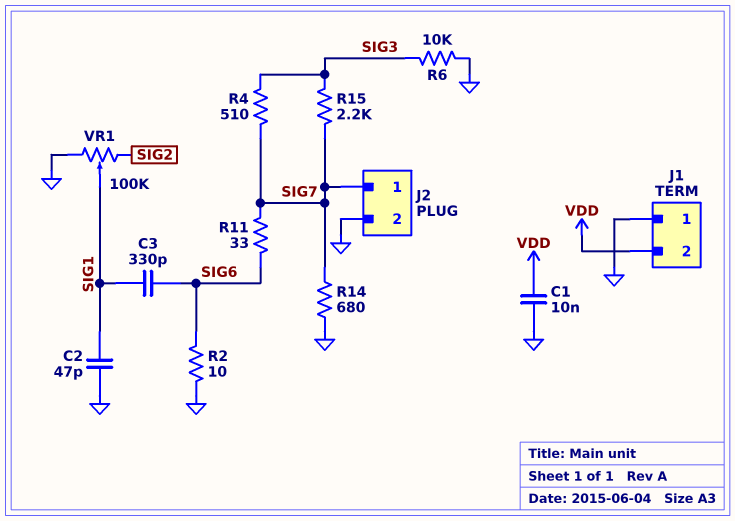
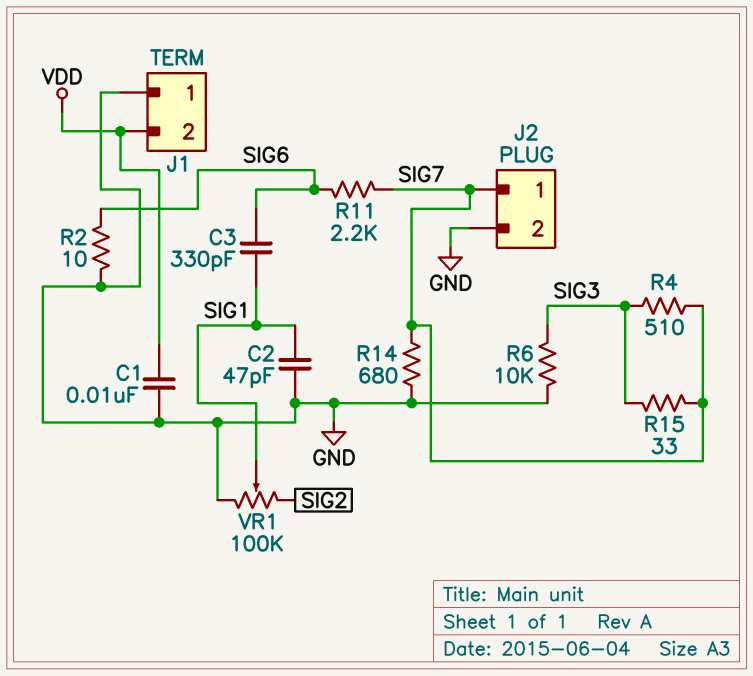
R11: 33 (SIG6, SIG7) -> 2.2k (SIG6, SIG7)
R15: 2.2k (SIG3, SIG7) -> 33 (SIG3, SIG7)

